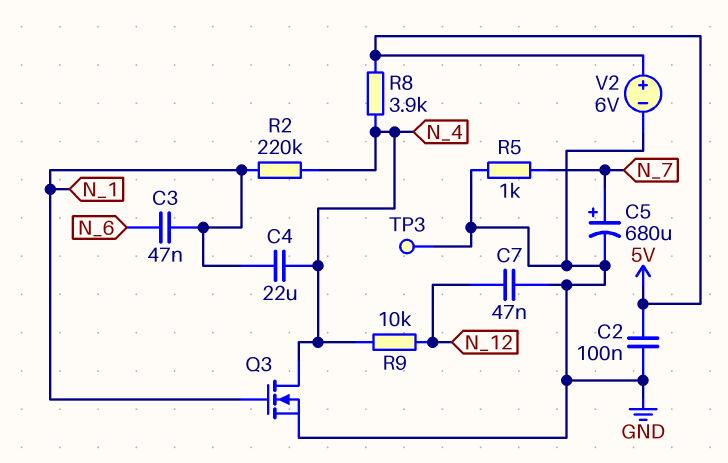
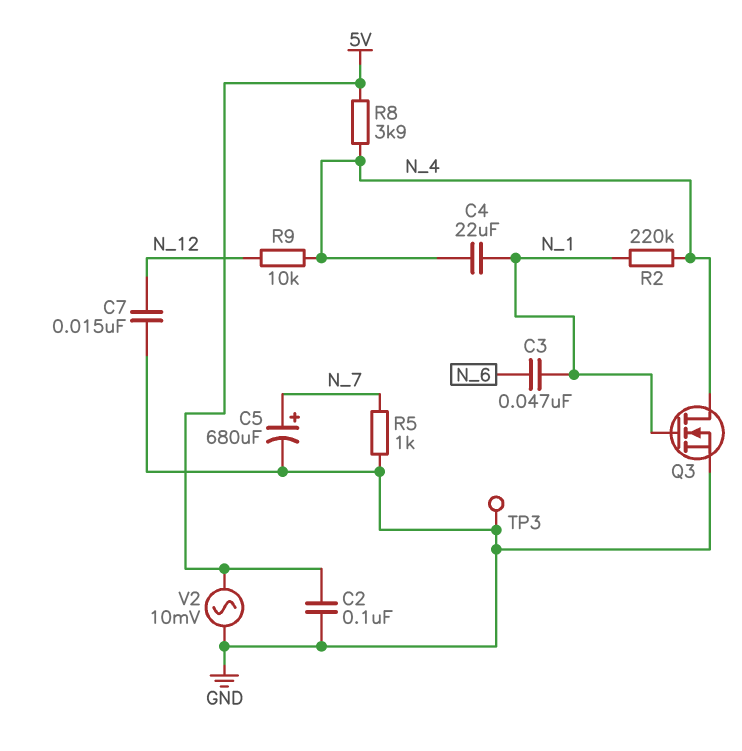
C7: 47nF (GND, N_12) -> 15nF (GND, N_12)
V2: 6V (plus 5V, minus GND) -> AC 10mV (5V, GND)

